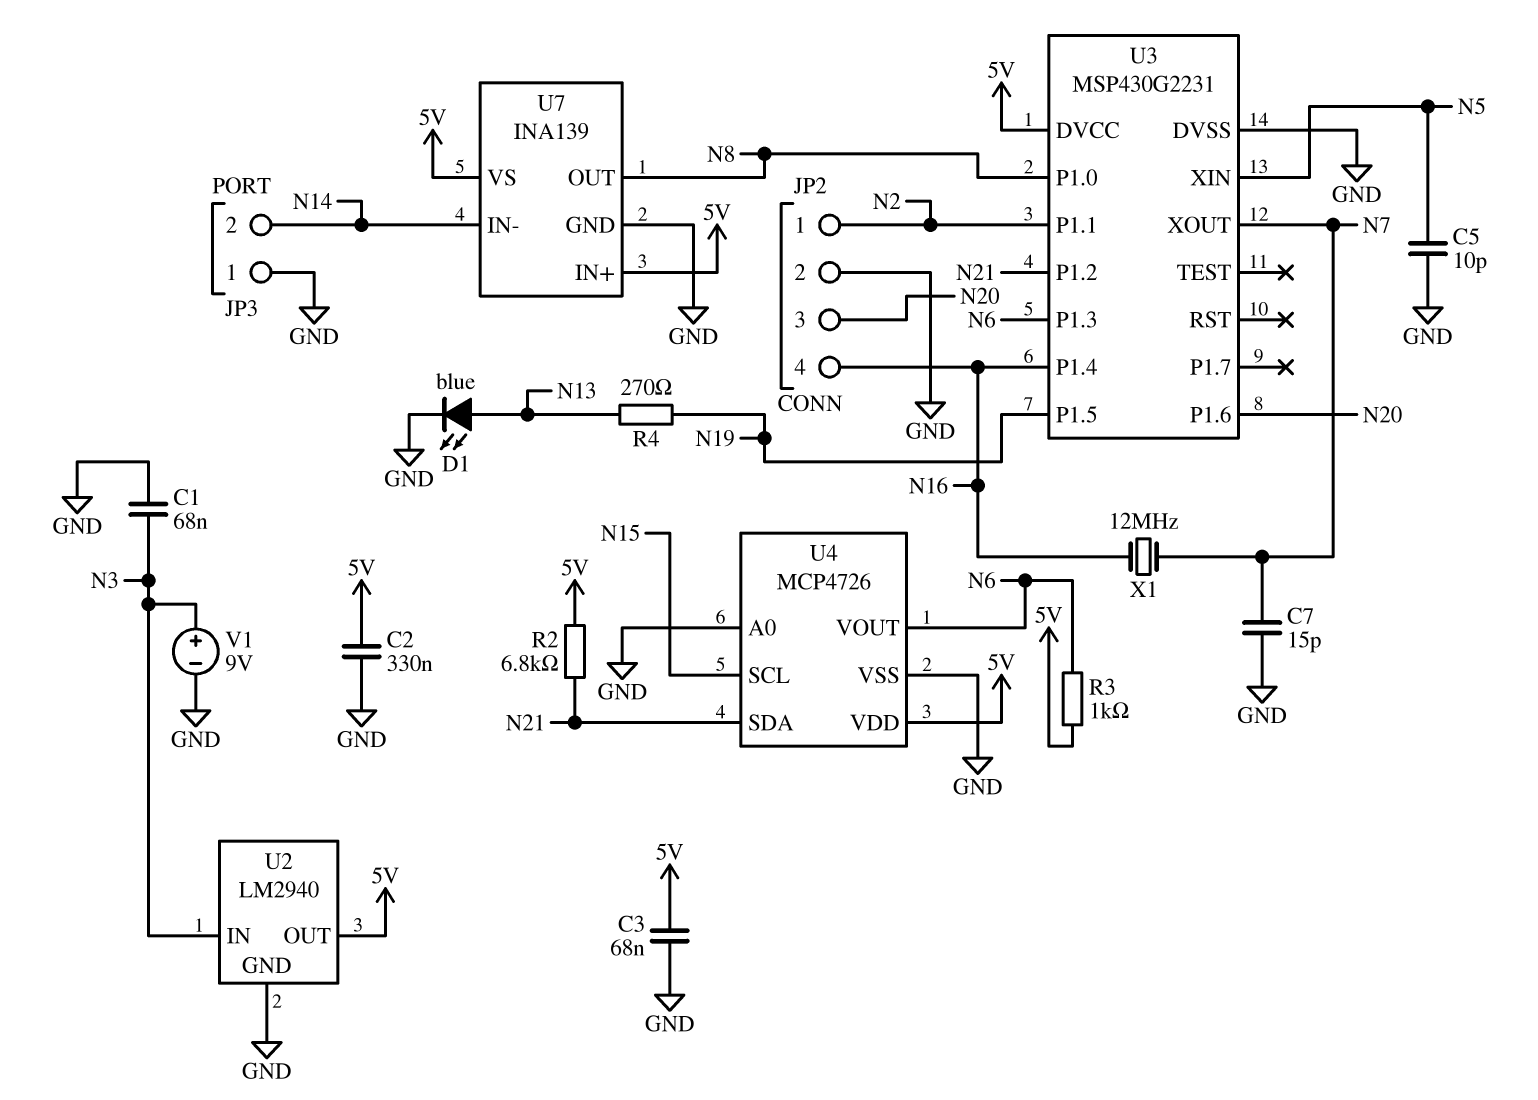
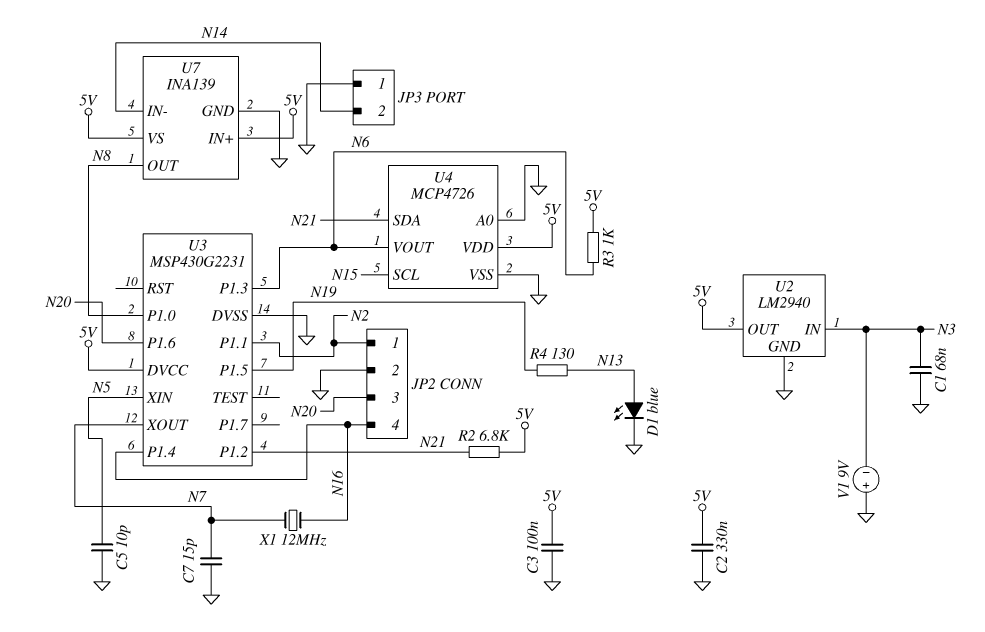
C3: 68nF (5V, GND) -> 100nF (5V, GND)
R4: 270 (N13, N19) -> 130 (N13, N19)
V1: 9V (plus N3, minus GND) -> 9V (plus GND, minus N3)

